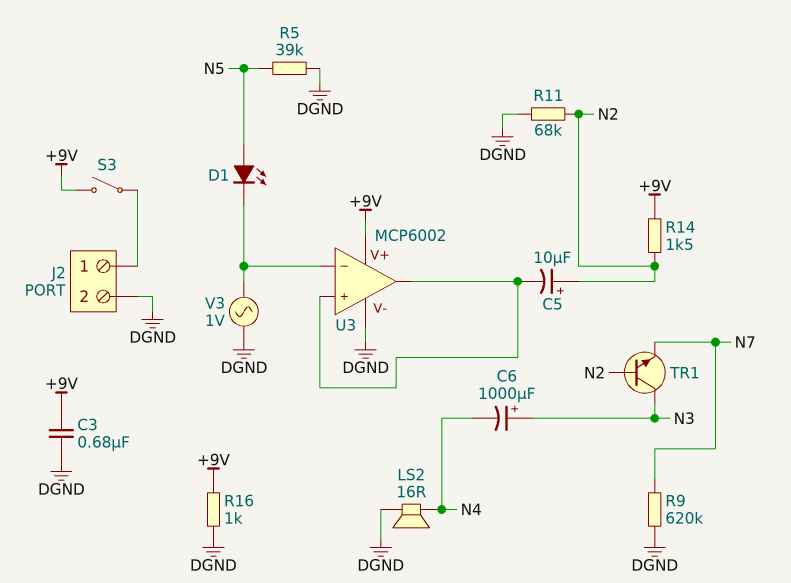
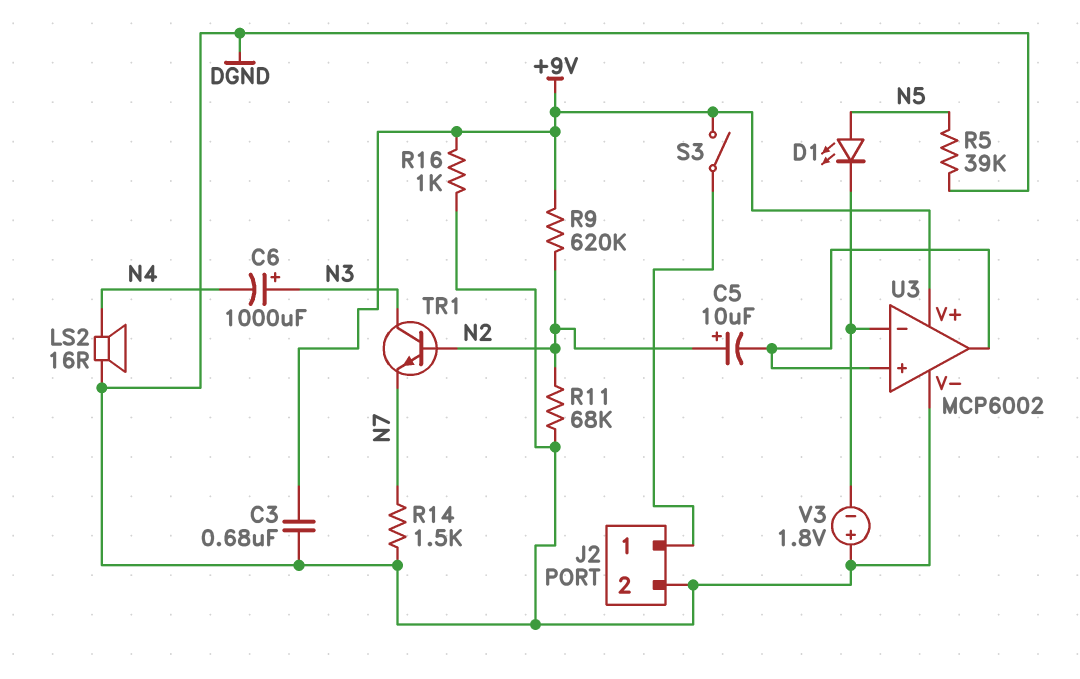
R9: 620k (DGND, N7) -> 620k (+9V, N2)
R14: 1.5k (+9V, N2) -> 1.5k (DGND, N7)
V3: AC 1V (DGND, U3/in-) -> 1.8V (plus DGND, minus U3/in-)

